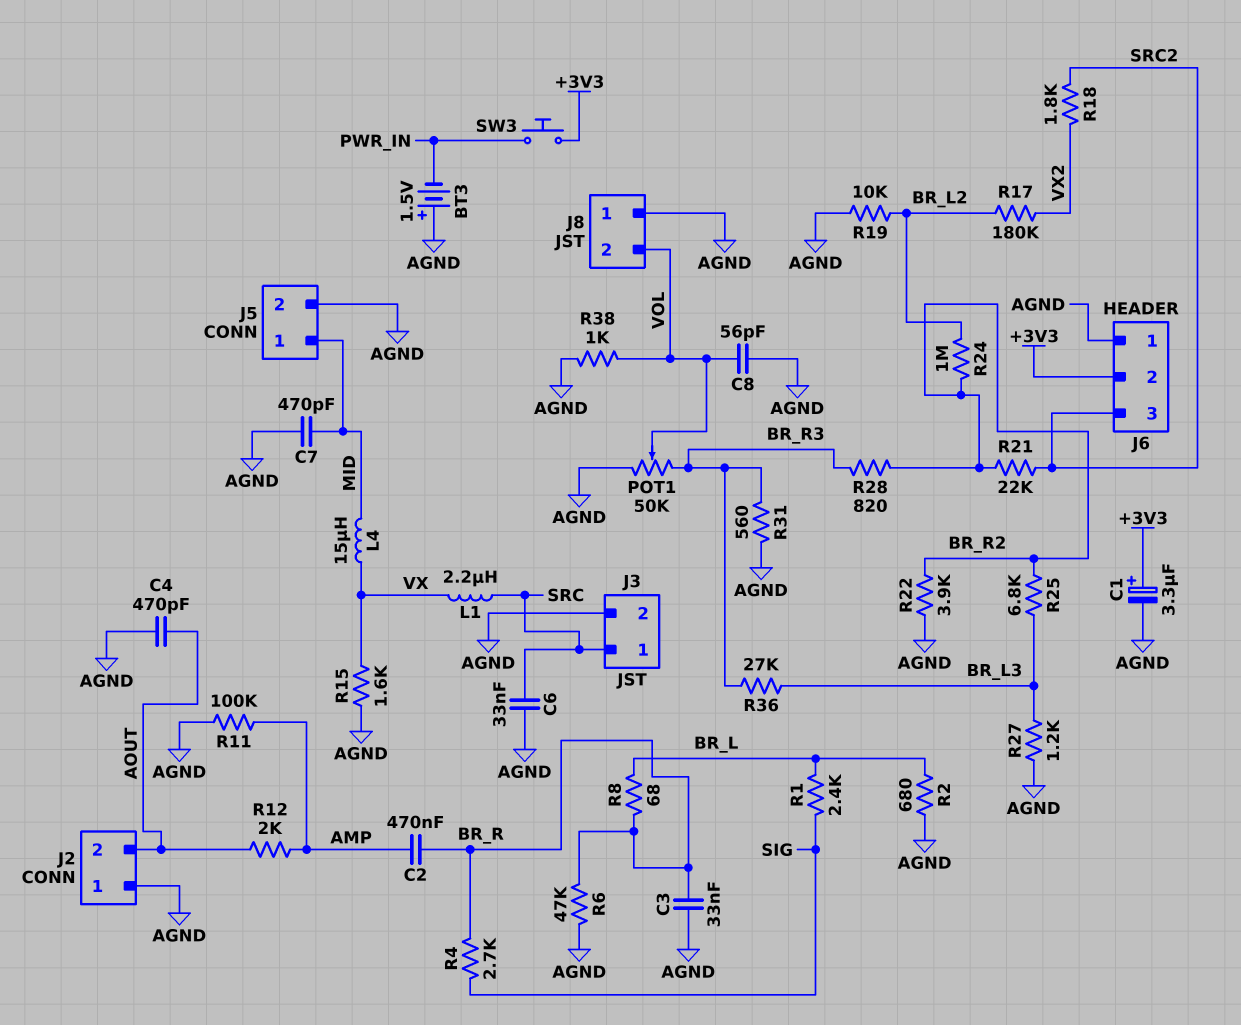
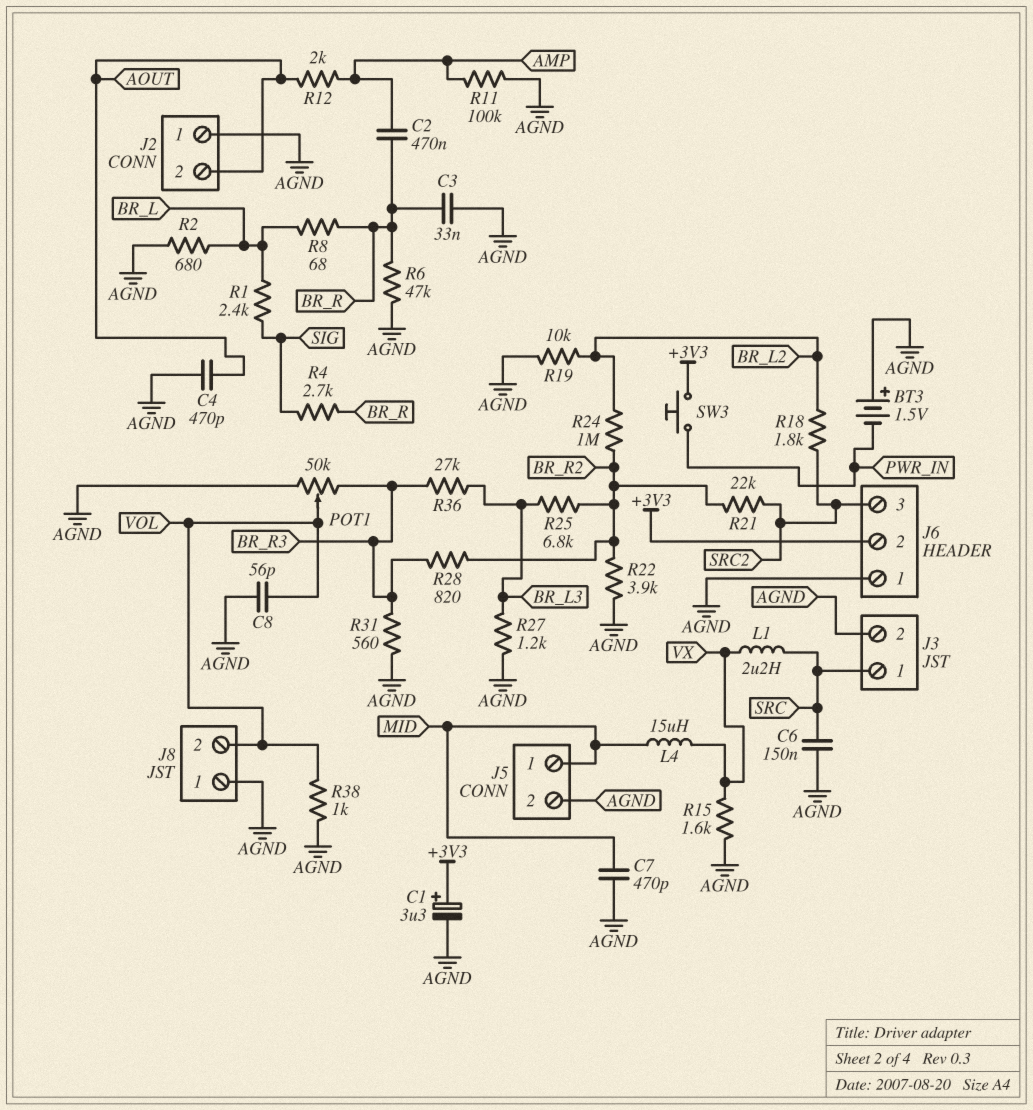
C6: 33nF (AGND, SRC) -> 150nF (AGND, SRC)
R17: 180k (BR_L2, VX2) -> none
R18: 1.8k (SRC2, VX2) -> 1.8k (BR_L2, SRC2)

